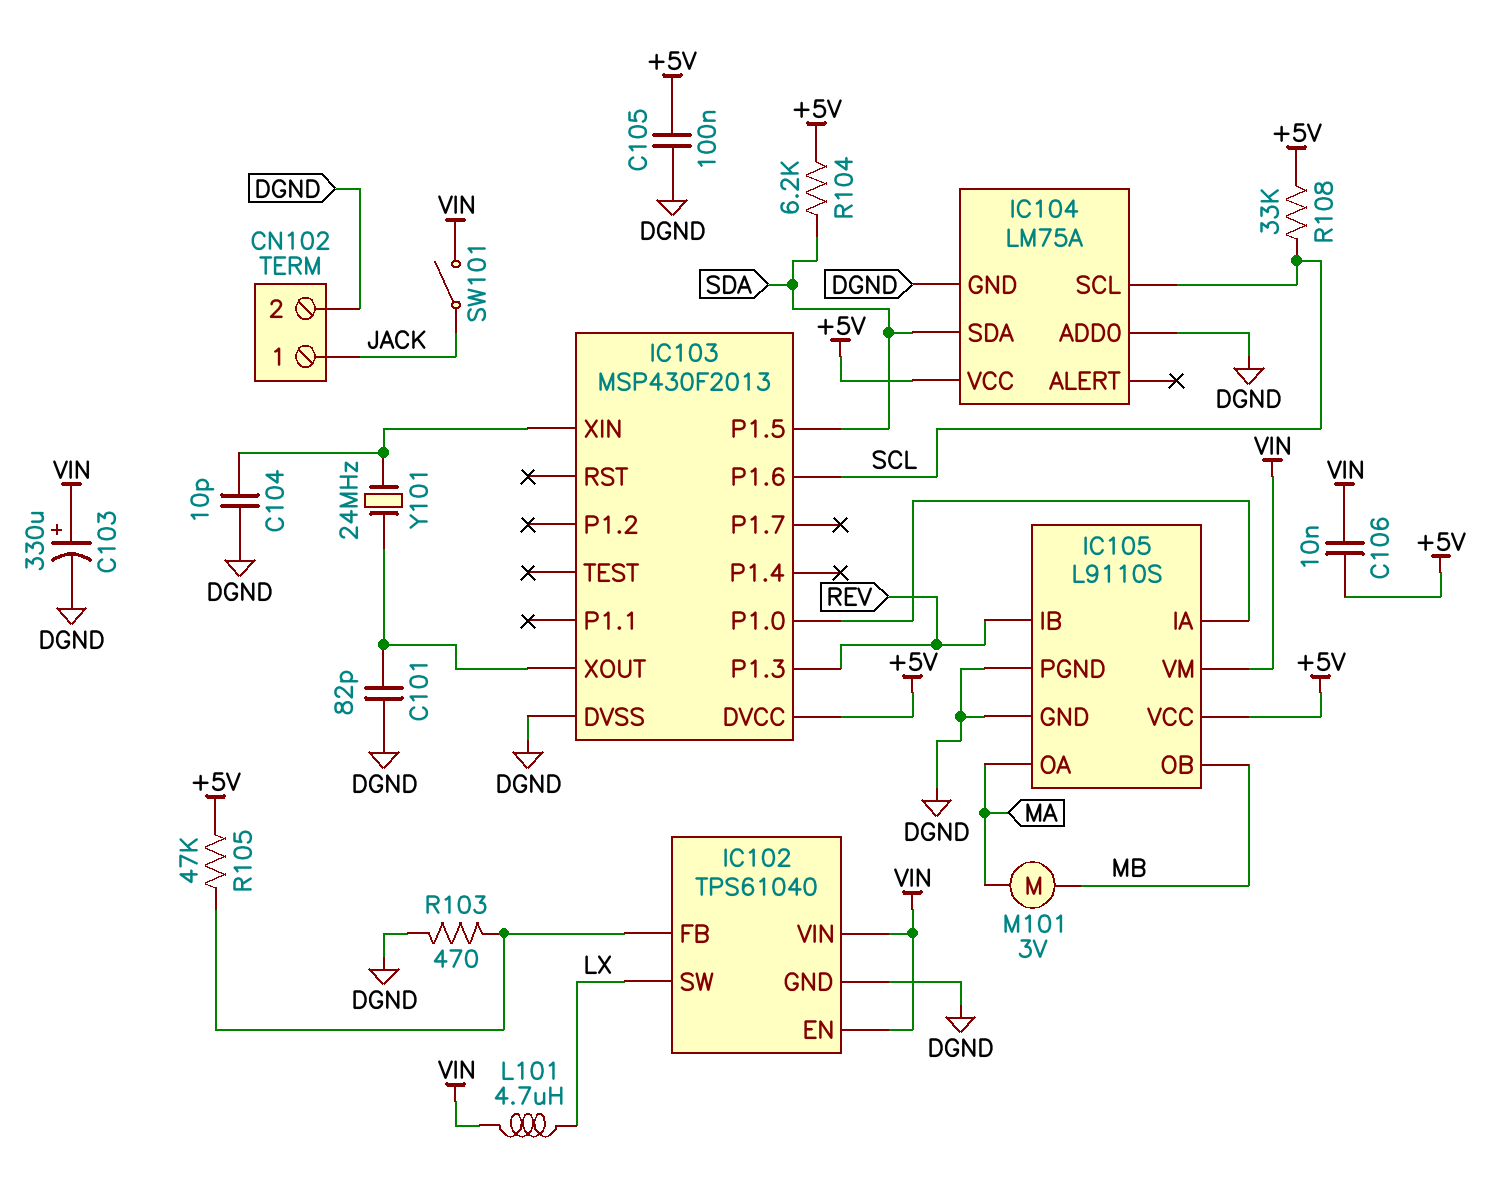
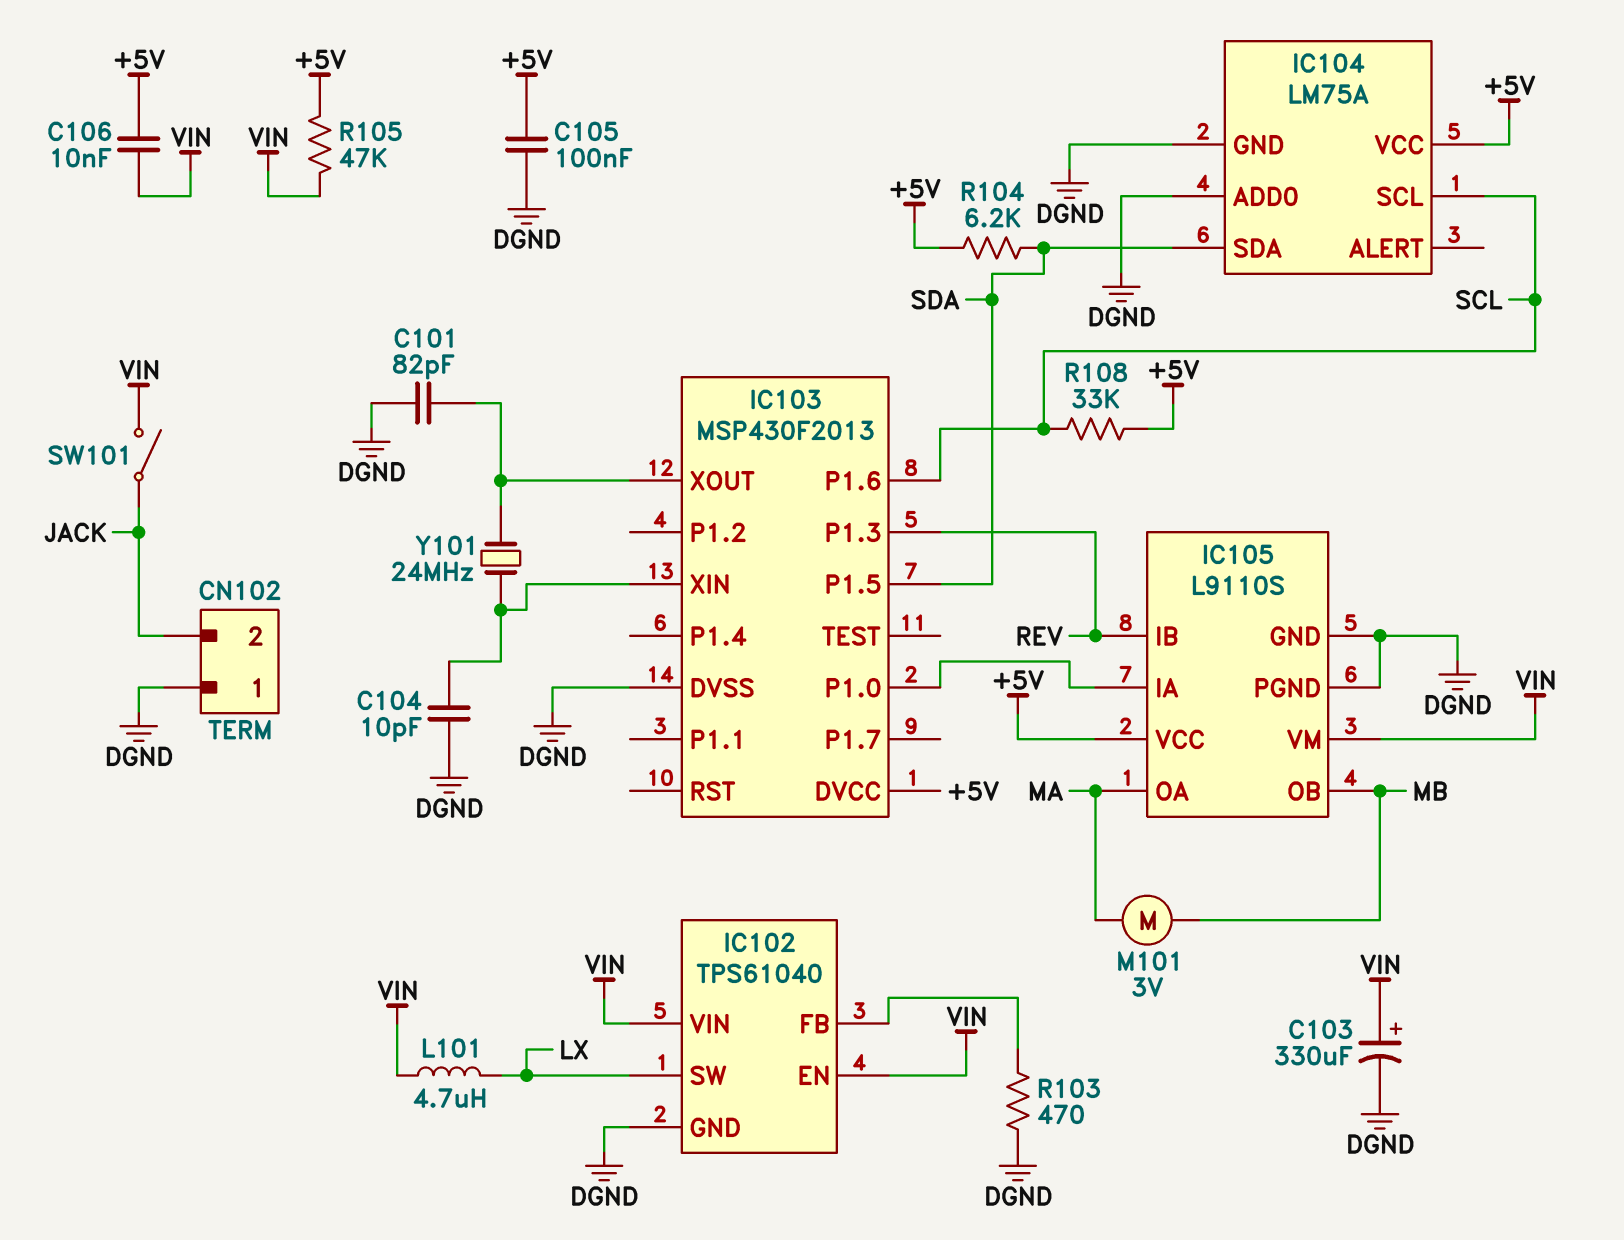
CN102 pin 1: JACK -> DGND
CN102 pin 2: DGND -> JACK
R105: 47k (+5V, IC102/FB) -> 47k (+5V, VIN)

